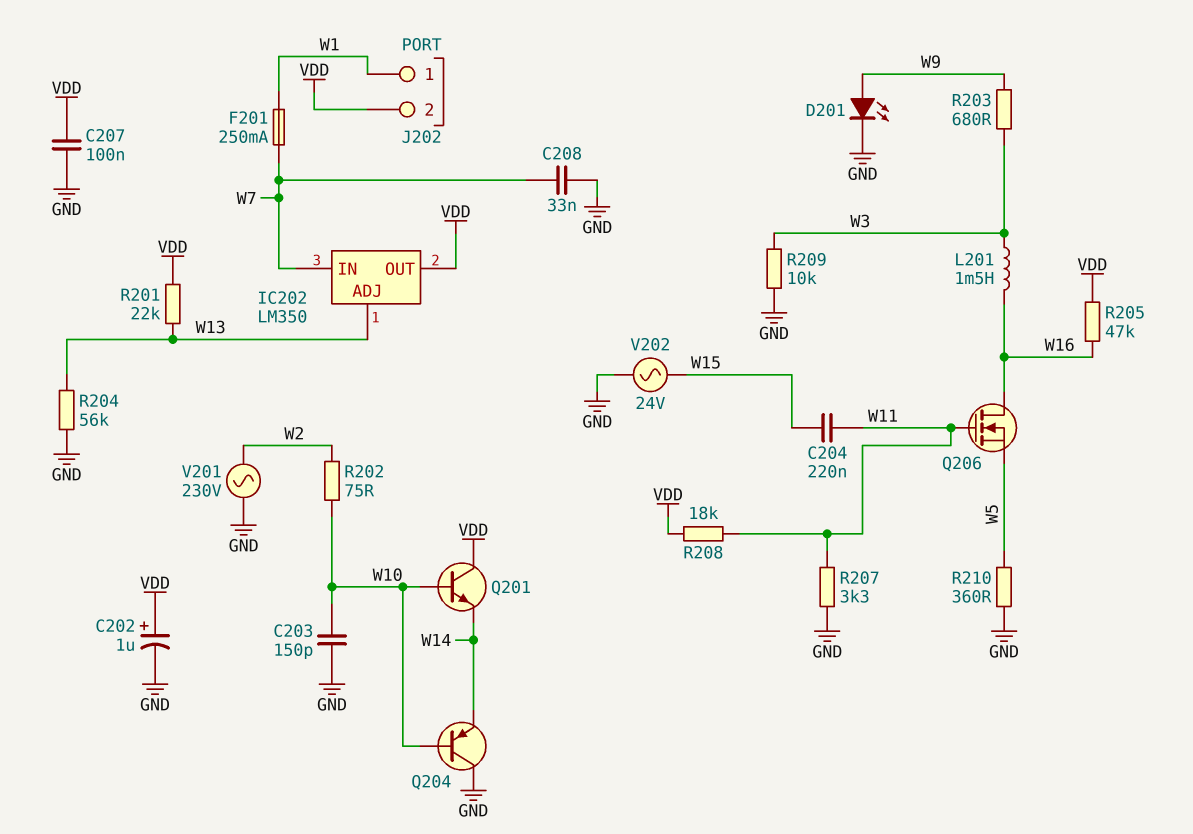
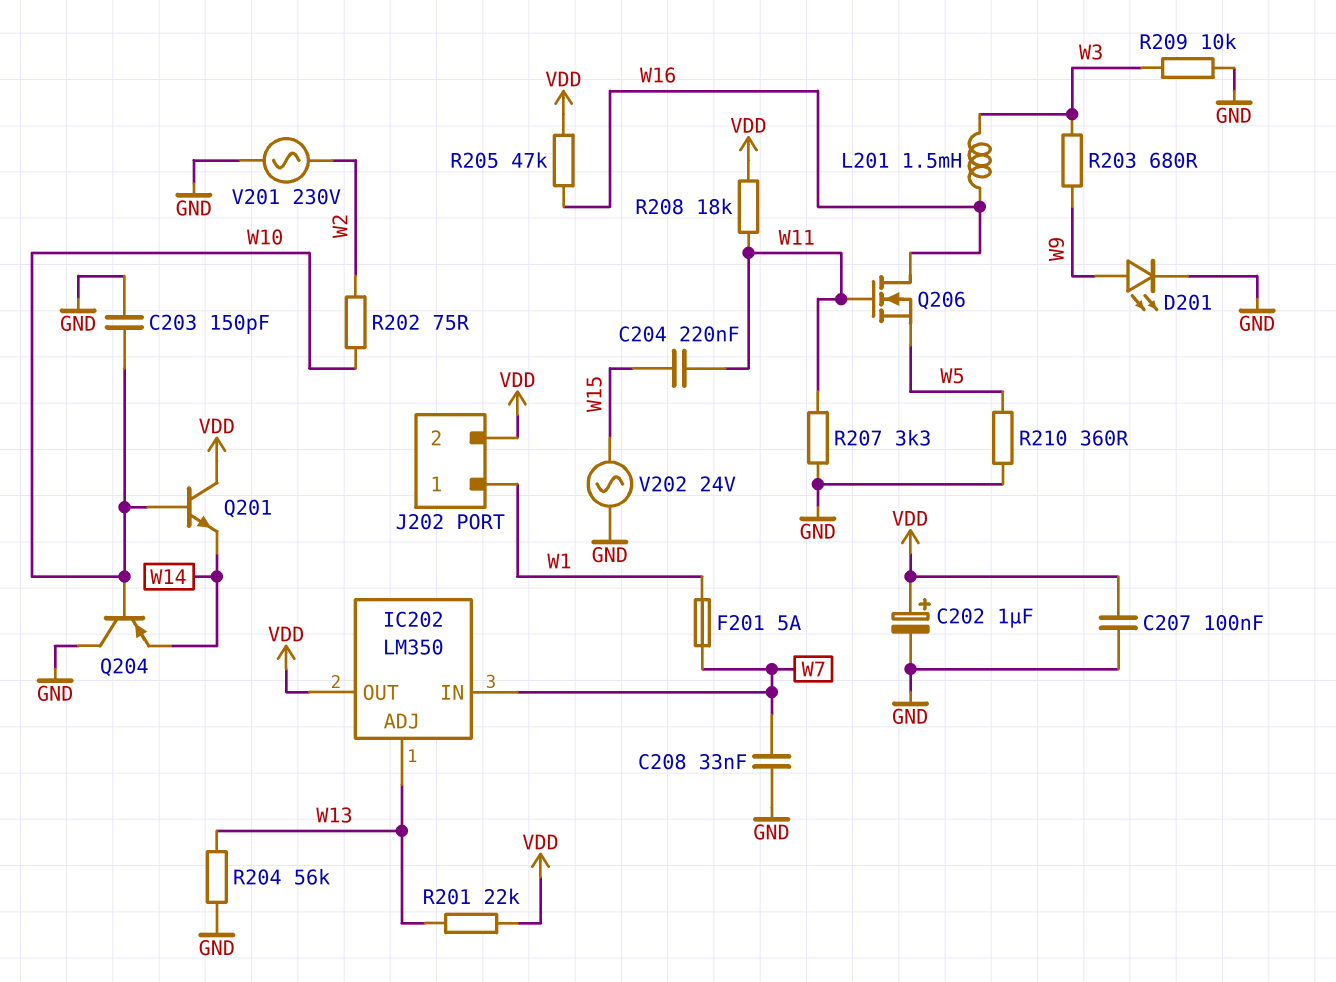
F201: 250mA (W1, W7) -> 5A (W1, W7)

